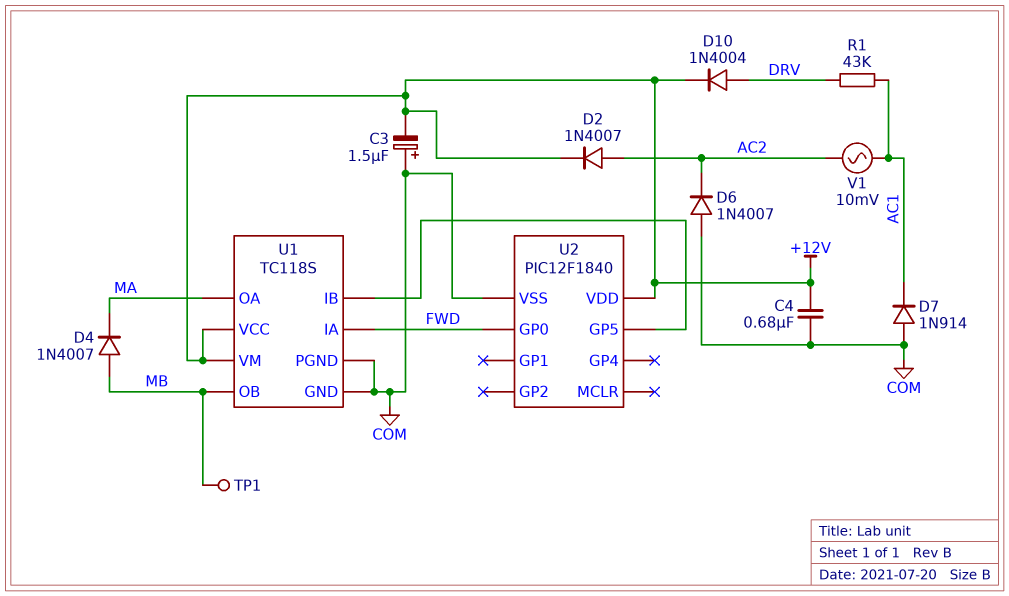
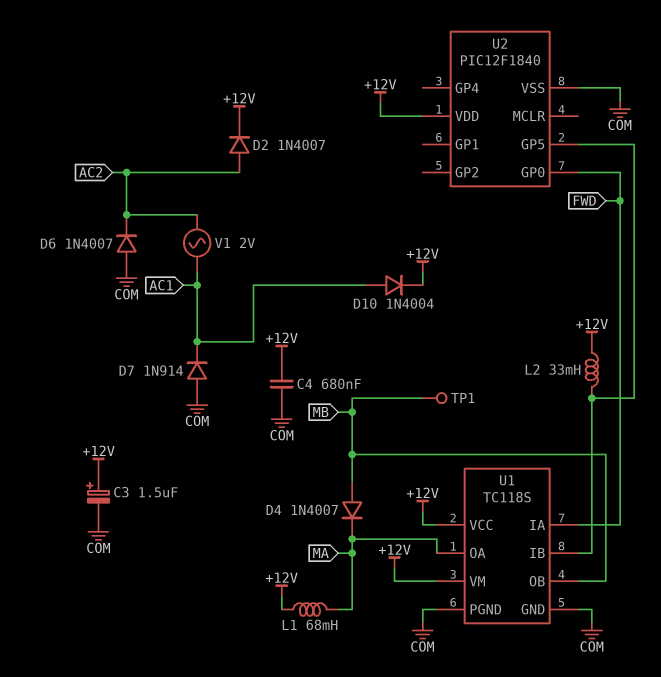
C3: 1.5uF (plus COM, minus +12V) -> 1.5uF (plus +12V, minus COM)
D10: diode 1N4004 (A DRV, K +12V) -> diode 1N4004 (A AC1, K +12V)
L1: none -> 68mH (+12V, MA)
L2: none -> 33mH (+12V, U1/IB)
R1: 43k (AC1, DRV) -> none
V1: AC 10mV (AC1, AC2) -> AC 2V (AC1, AC2)

